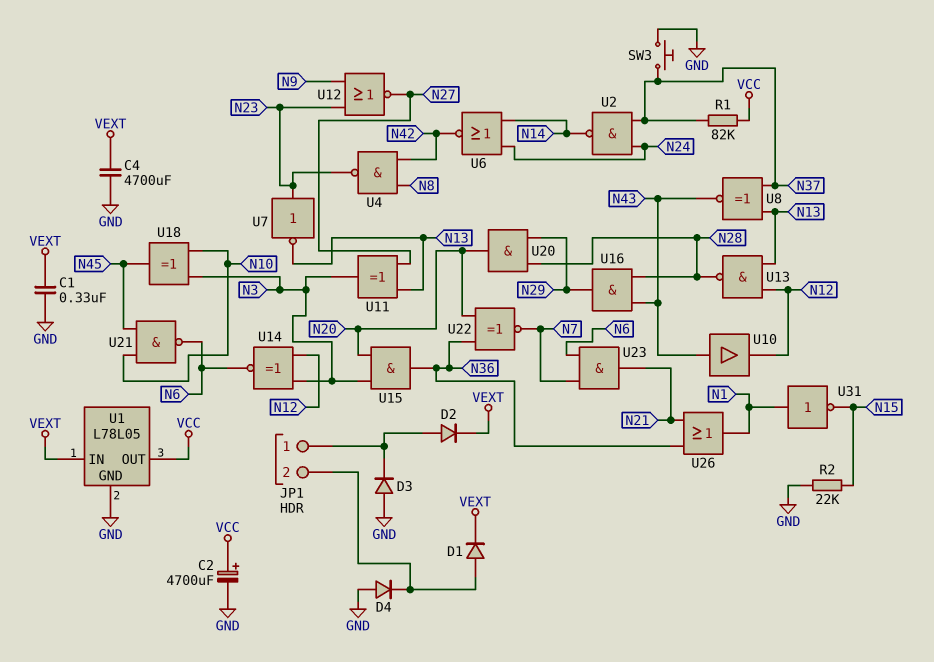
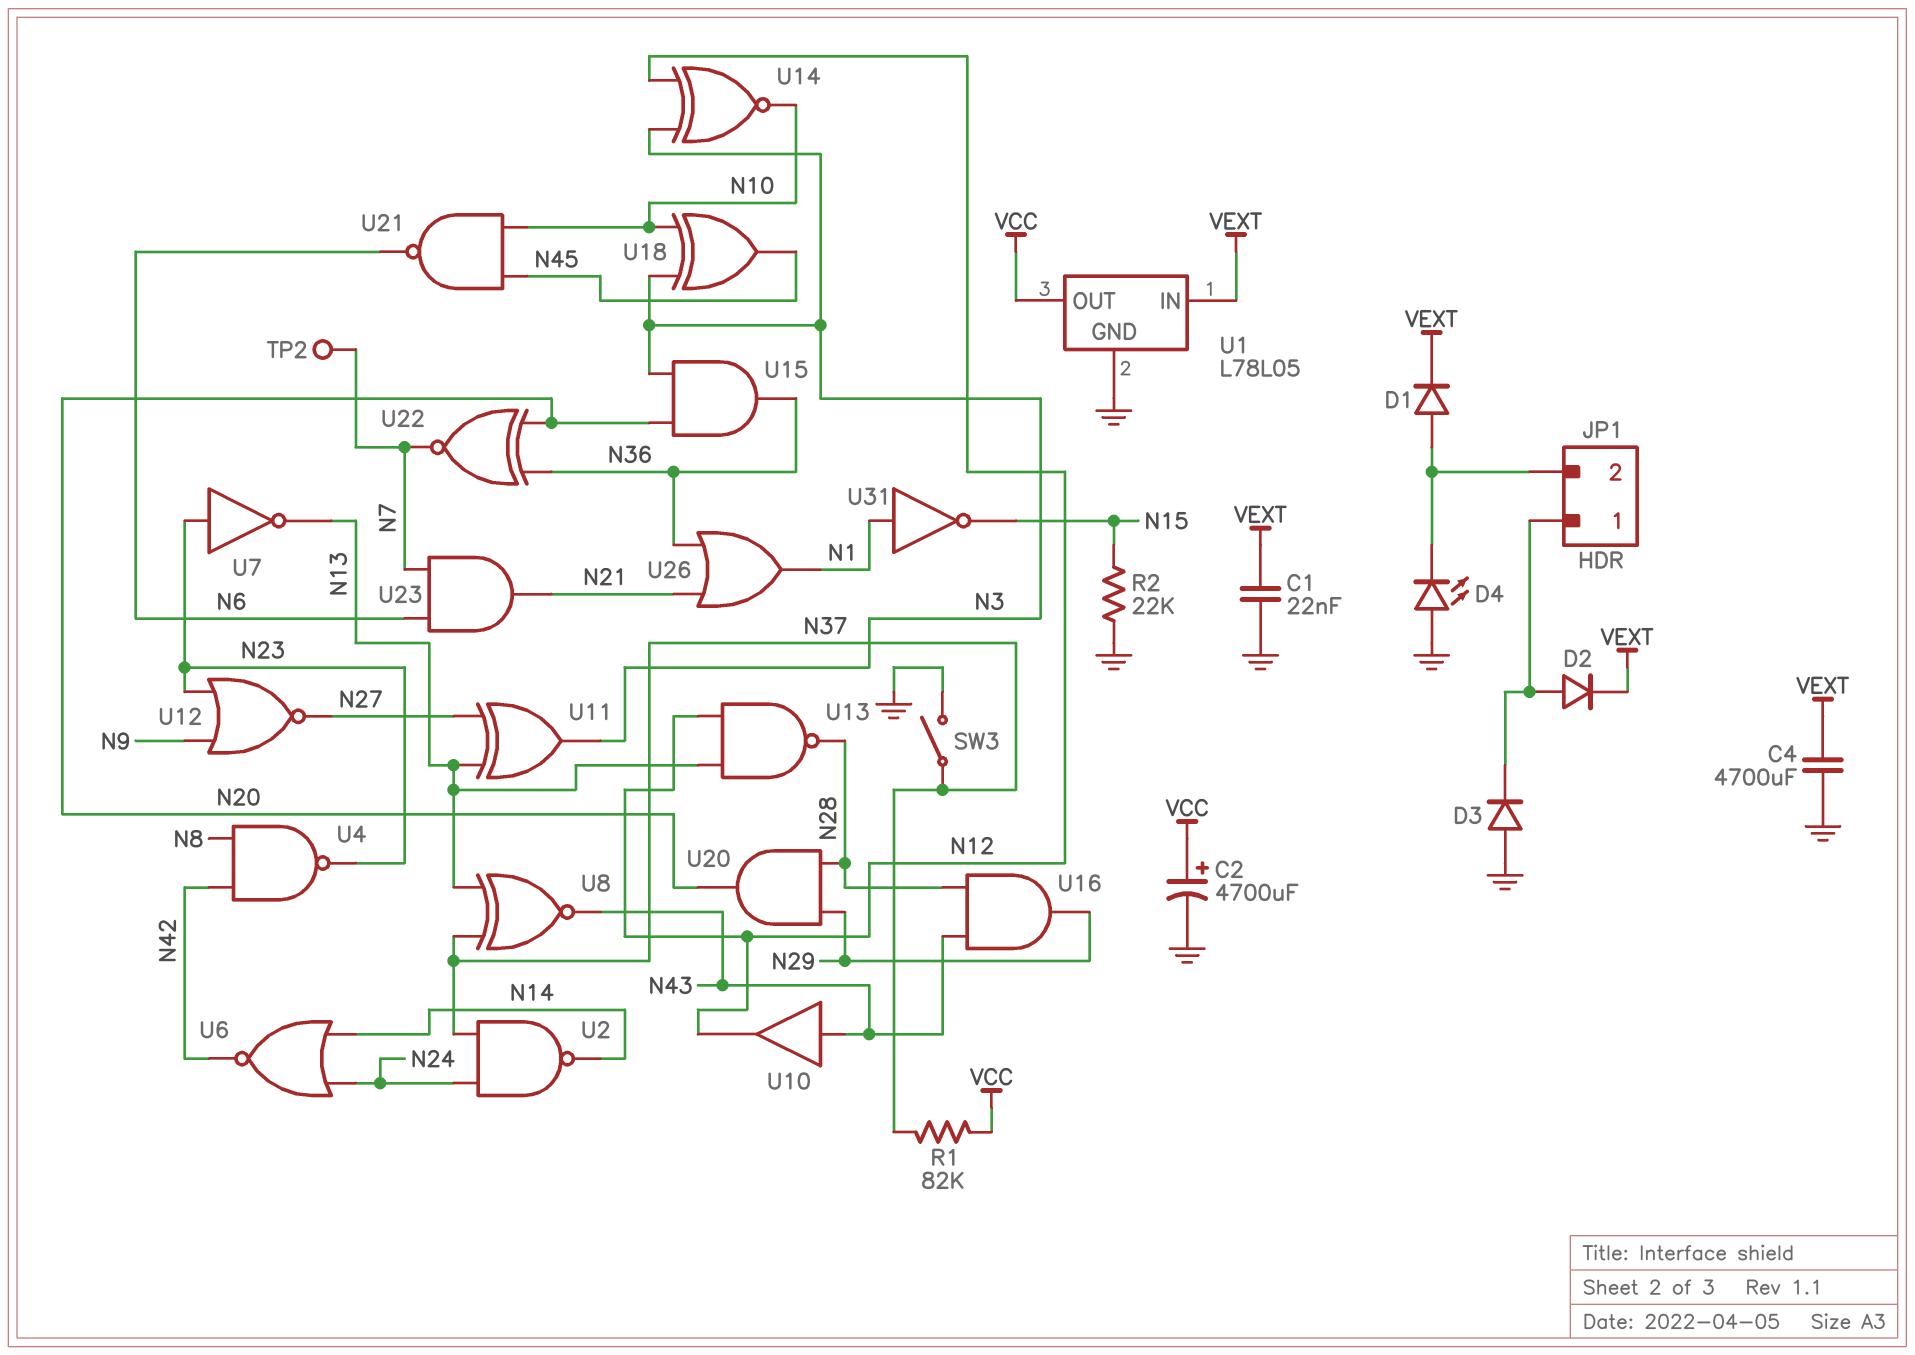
C1: 330nF (GND, VEXT) -> 22nF (GND, VEXT)
D4: diode (A GND, K JP1/2) -> LED (A GND, K JP1/2)
SW3: button (GND, N37) -> switch (GND, N37)
TP2: none -> test point (N7)
U14: XNOR (in N3, in N12, out N6) -> XNOR (in N3, in N12, out N10)

